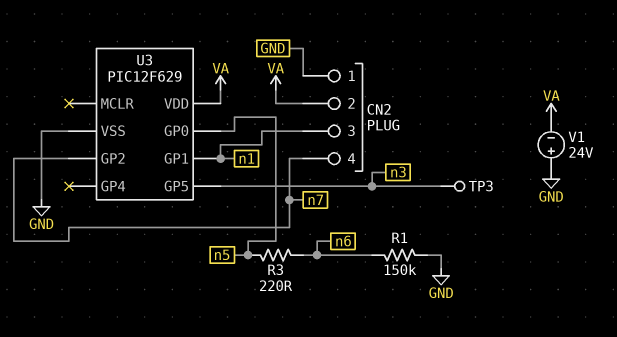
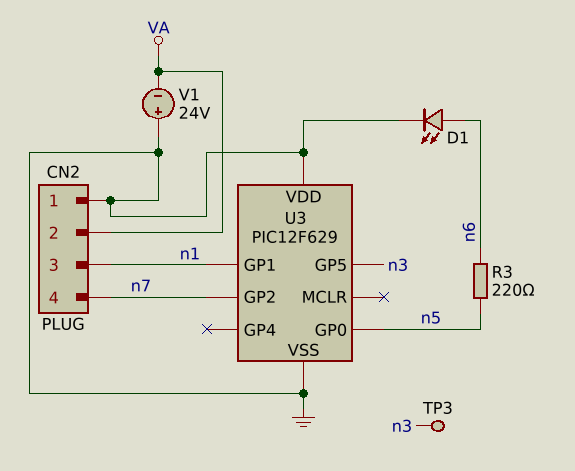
D1: none -> LED (A n6, K GND)
R1: 150k (GND, n6) -> none
U3 pin VDD: VA -> GND

